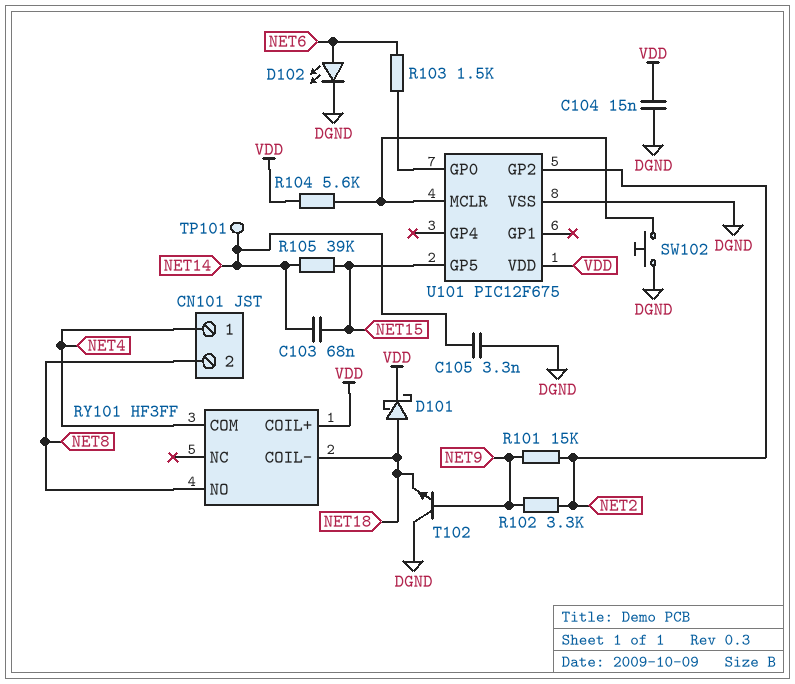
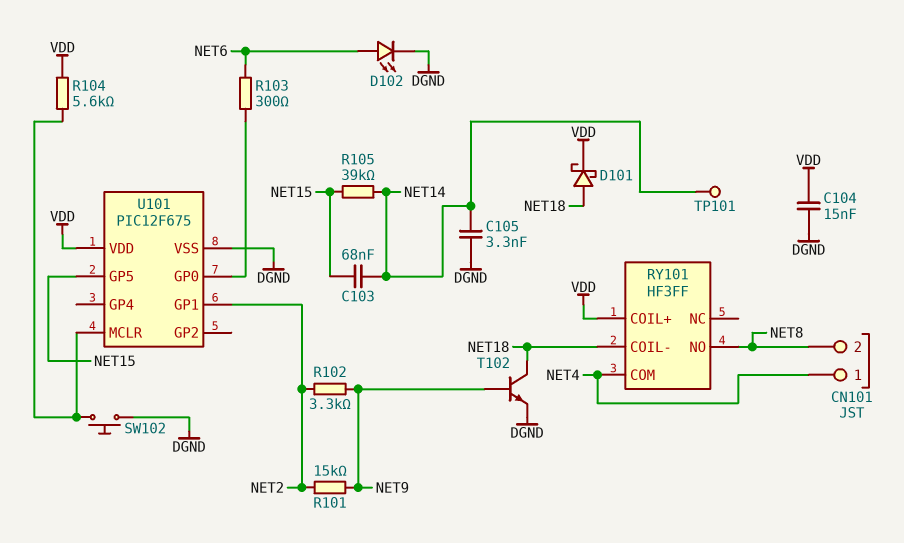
R103: 1.5k (NET6, U101/GP0) -> 300 (NET6, U101/GP0)
T102: NPN (B NET9, C DGND, E NET18) -> NPN (B NET9, C NET18, E DGND)
U101 pin GP1: none -> NET2
U101 pin GP2: NET2 -> none

